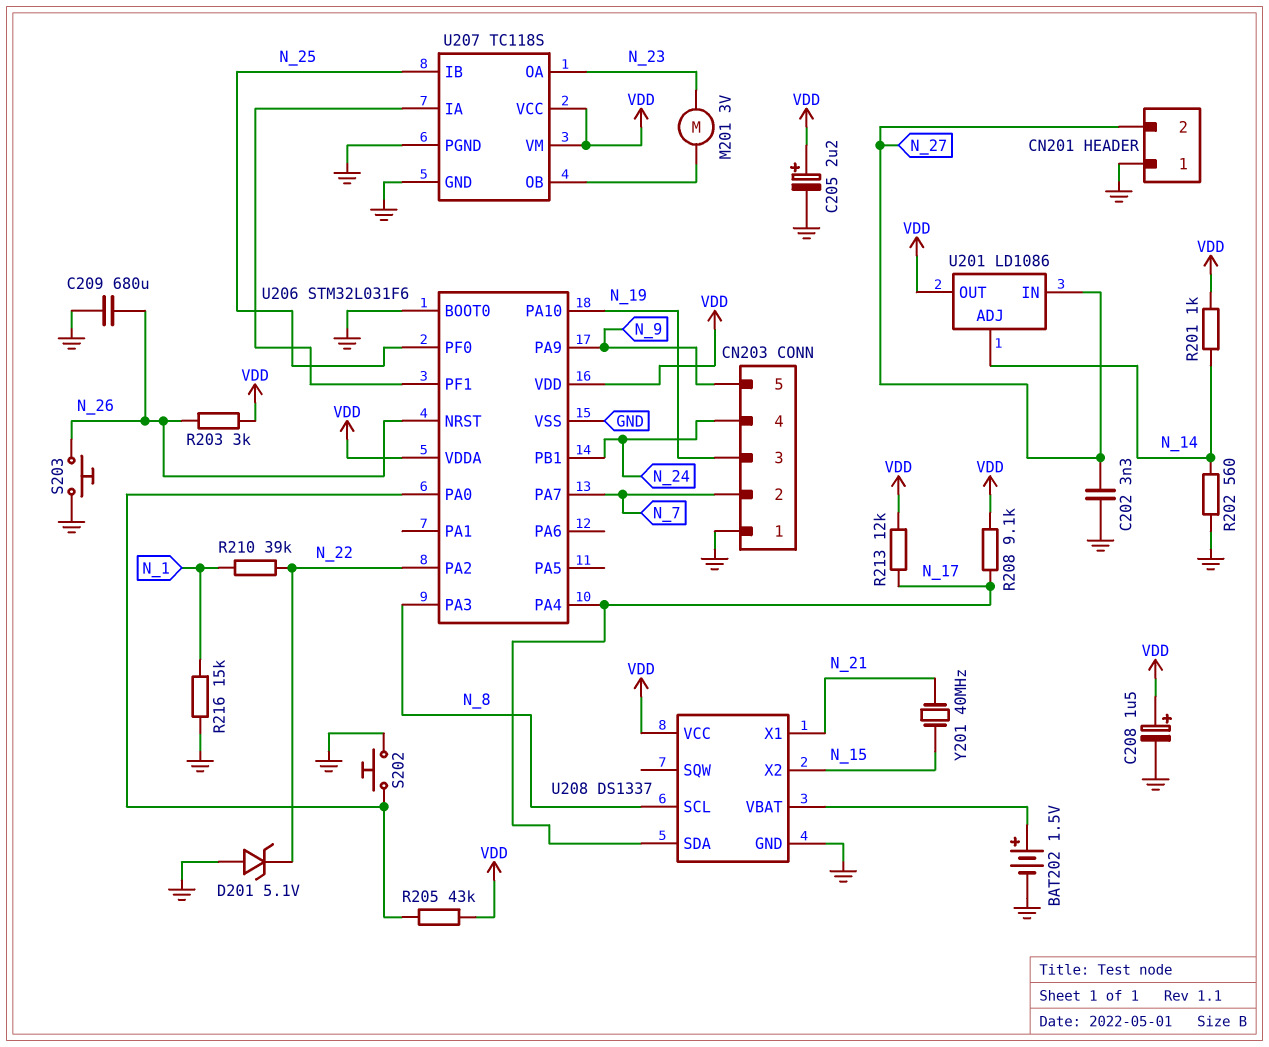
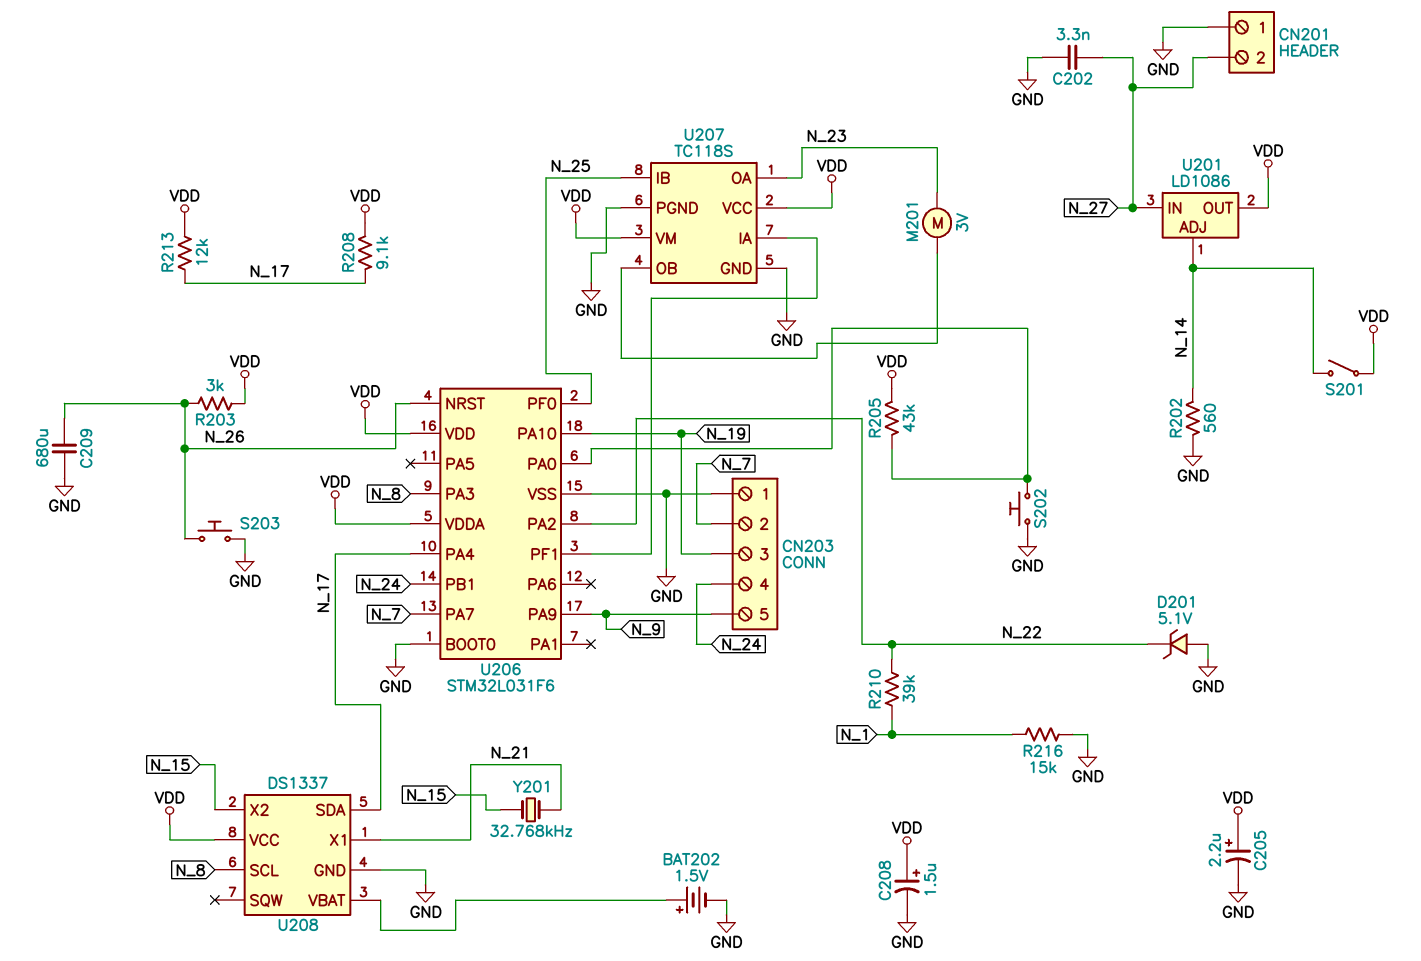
R201: 1k (N_14, VDD) -> none
S201: none -> switch (N_14, VDD)
Y201: 40MHz (N_15, N_21) -> 32.768kHz (N_15, N_21)

